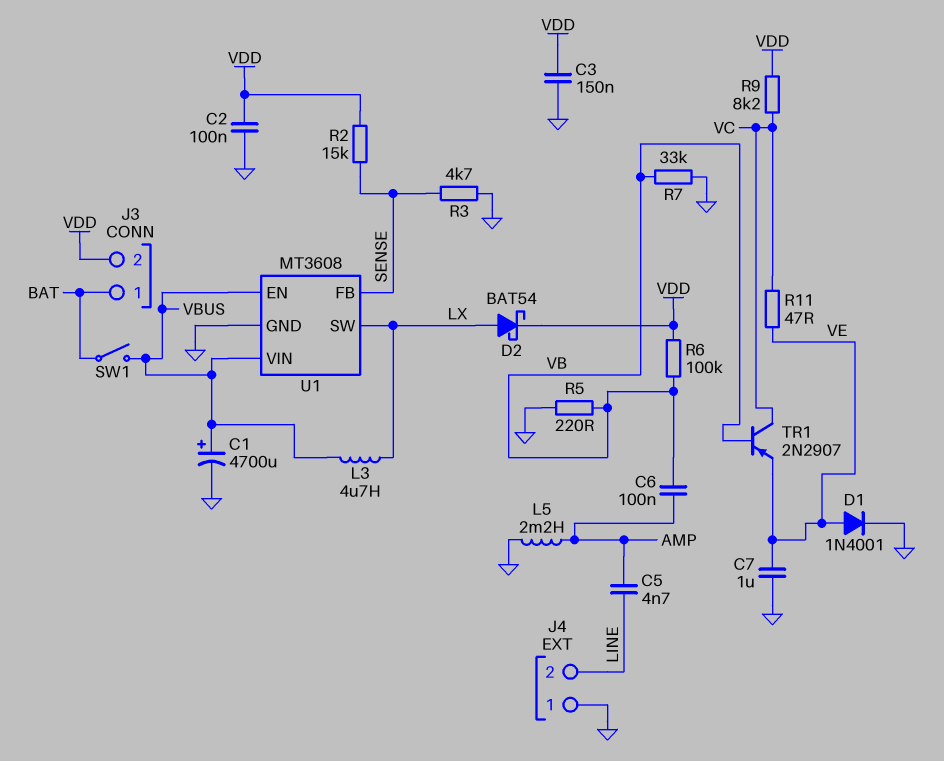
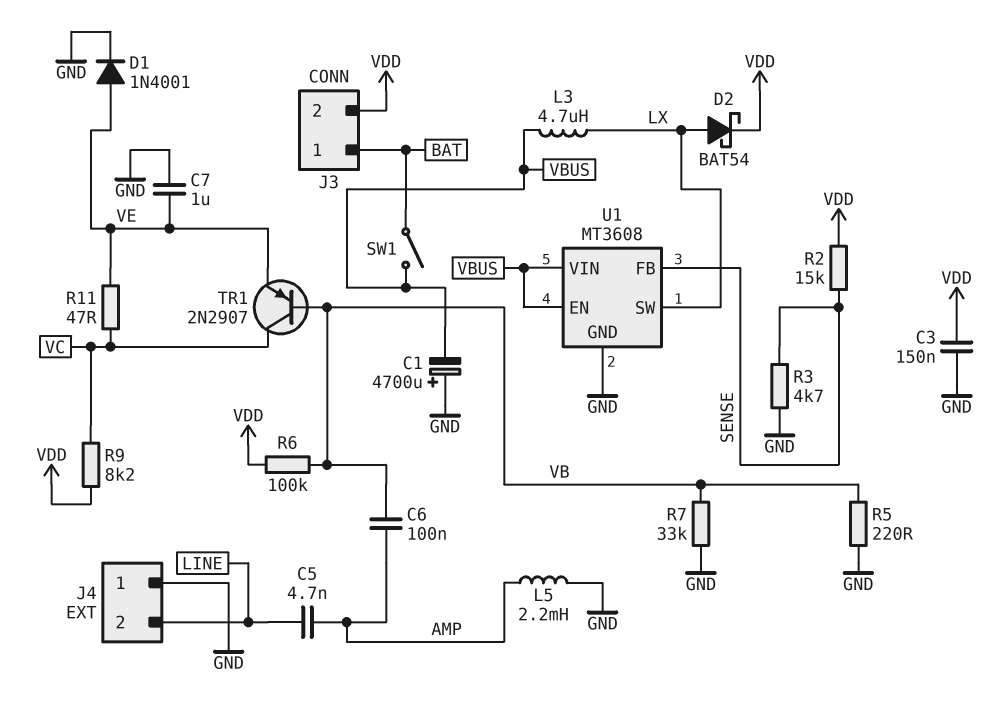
C1: 4700uF (plus VBUS, minus GND) -> 4700uF (plus GND, minus VBUS)
C2: 100nF (GND, VDD) -> none

